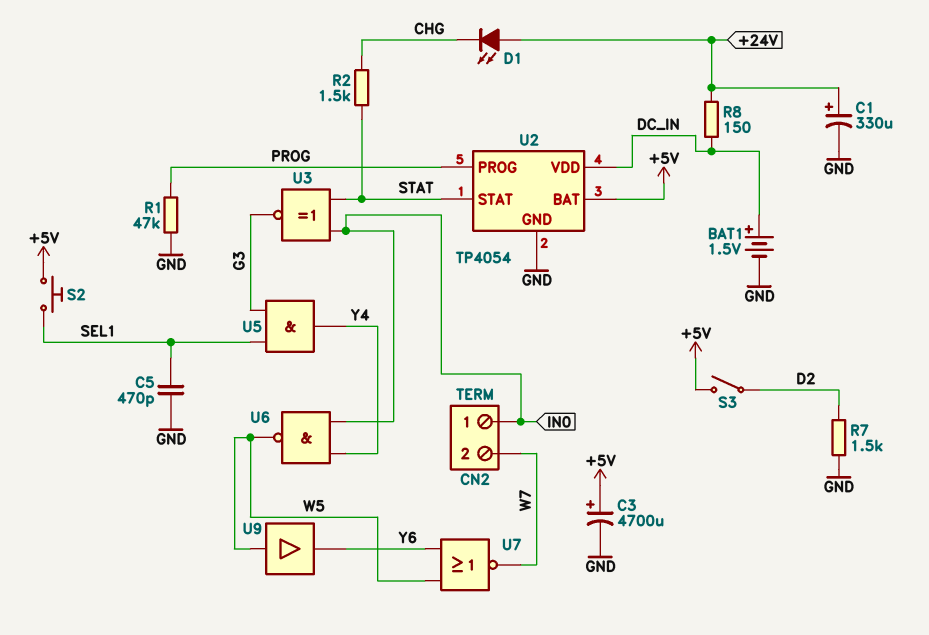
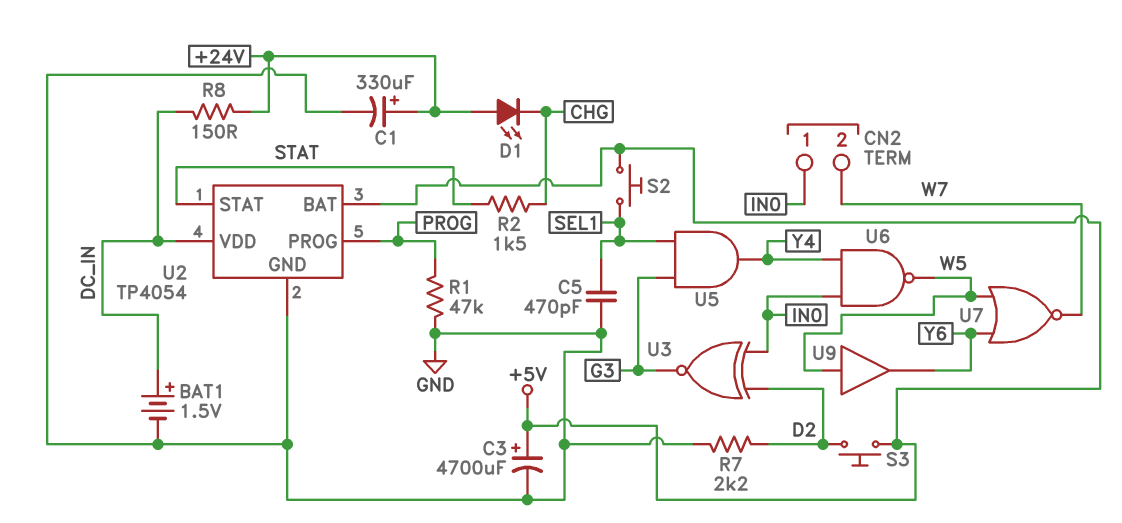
R7: 1.5k (D2, GND) -> 2.2k (D2, GND)
S3: switch (+5V, D2) -> button (+5V, D2)
U3: XNOR (in IN0, in STAT, out G3) -> XNOR (in D2, in IN0, out G3)

